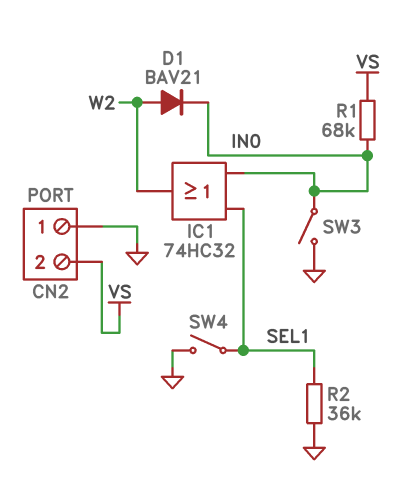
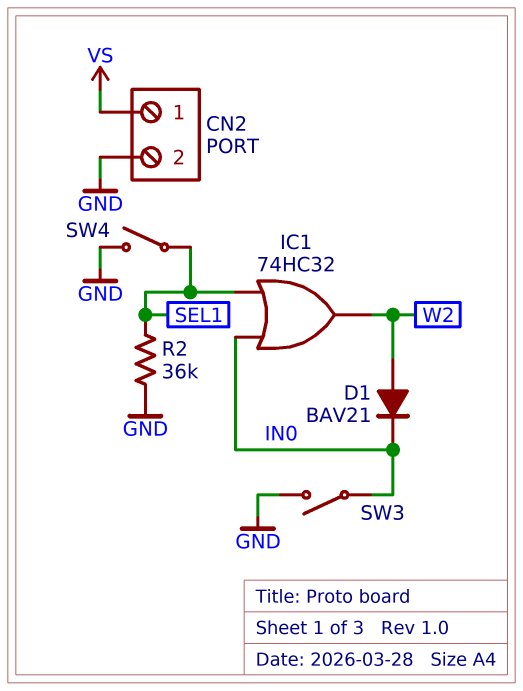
CN2 pin 1: GND -> VS
CN2 pin 2: VS -> GND
R1: 68k (IN0, VS) -> none

